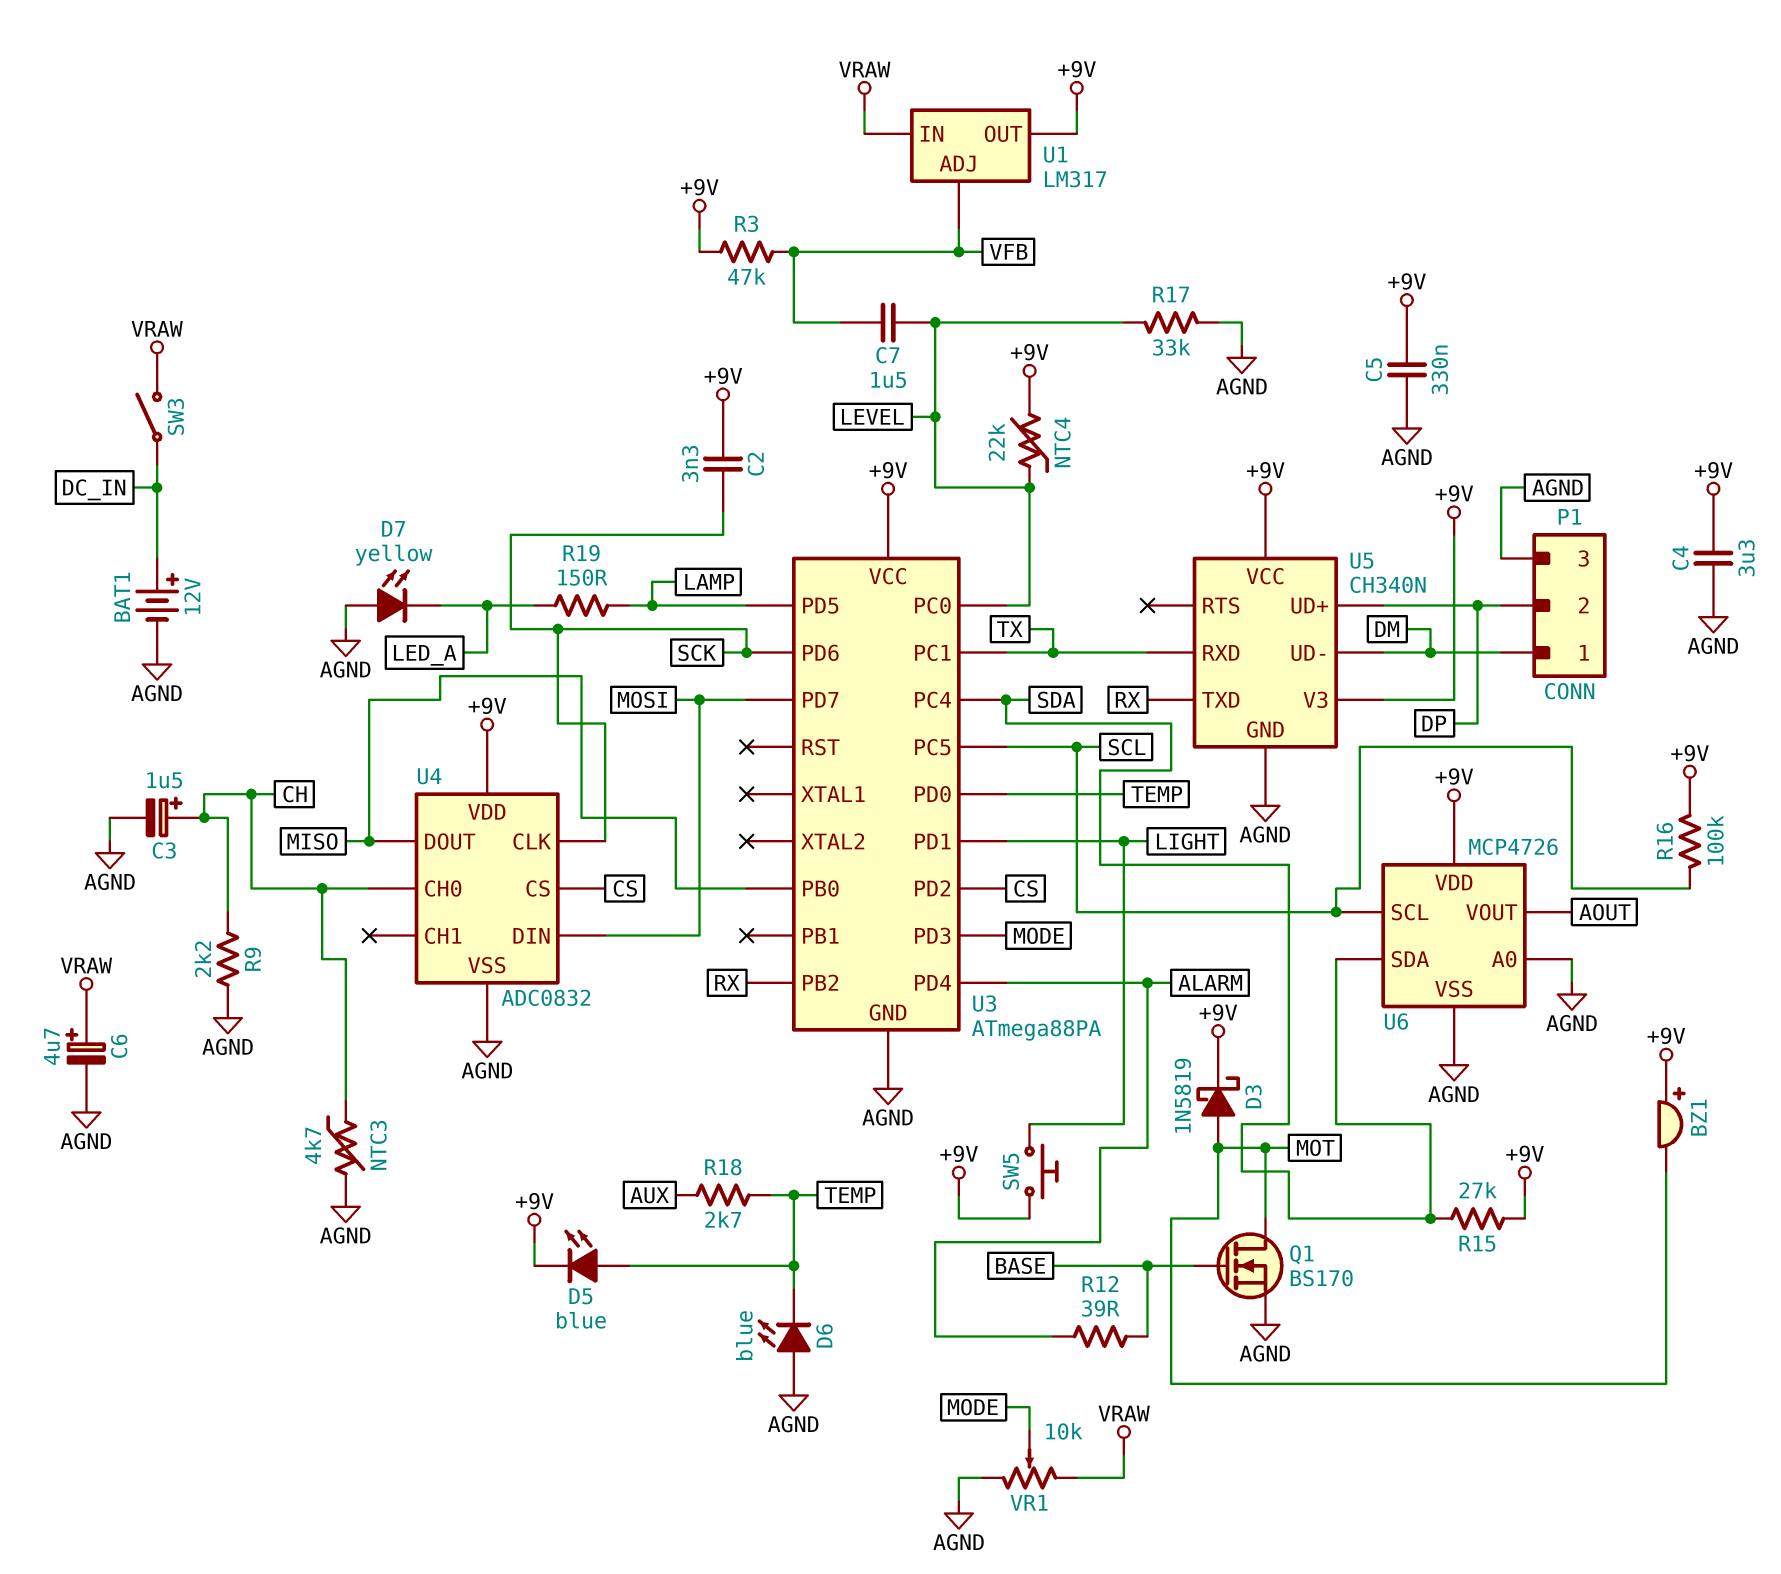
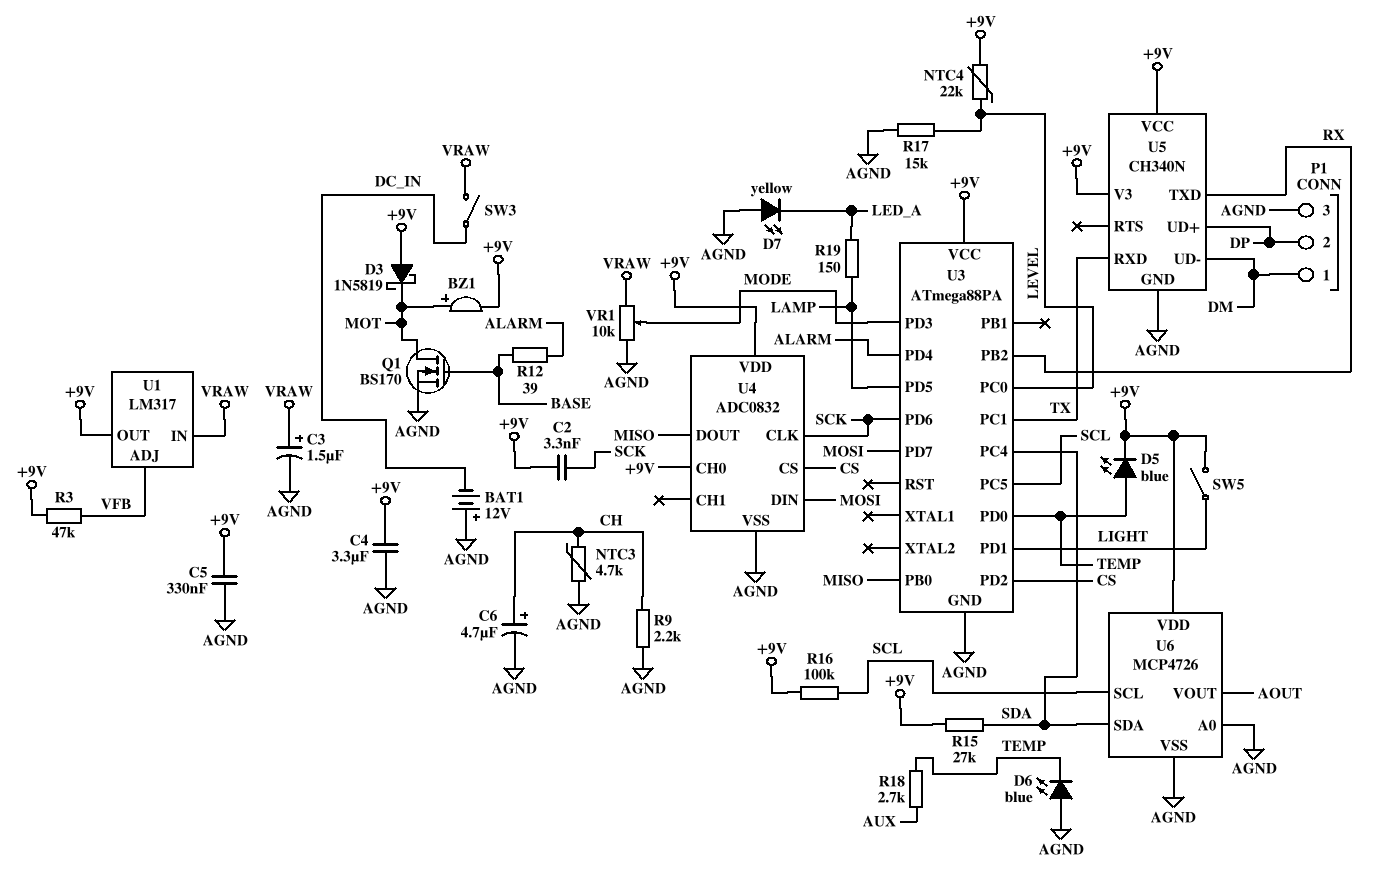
BAT1: 12V (plus DC_IN, minus AGND) -> 12V (plus AGND, minus DC_IN)
BZ1: buzzer (plus +9V, minus MOT) -> buzzer (plus MOT, minus +9V)
C3: 1.5uF (plus CH, minus AGND) -> 1.5uF (plus VRAW, minus AGND)
C6: 4.7uF (plus VRAW, minus AGND) -> 4.7uF (plus CH, minus AGND)
C7: 1.5uF (LEVEL, VFB) -> none
D3: schottky 1N5819 (A MOT, K +9V) -> schottky 1N5819 (A +9V, K MOT)
R17: 33k (AGND, LEVEL) -> 15k (AGND, LEVEL)
SW5: button (+9V, LIGHT) -> switch (+9V, LIGHT)
U4 pin CH0: CH -> +9V

